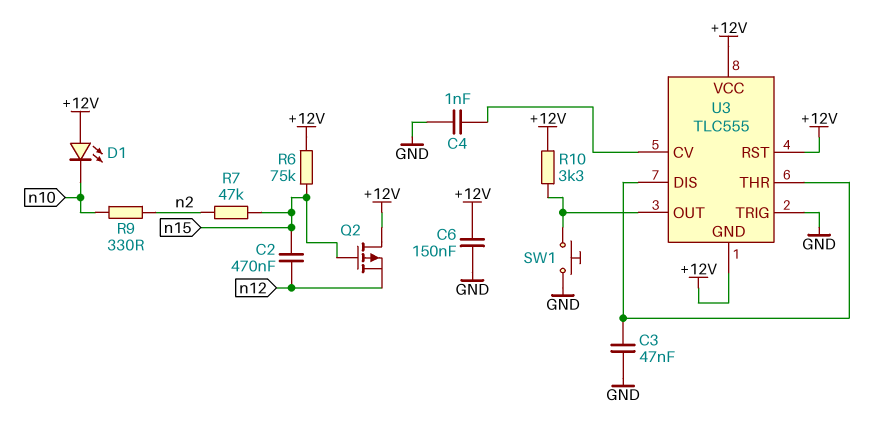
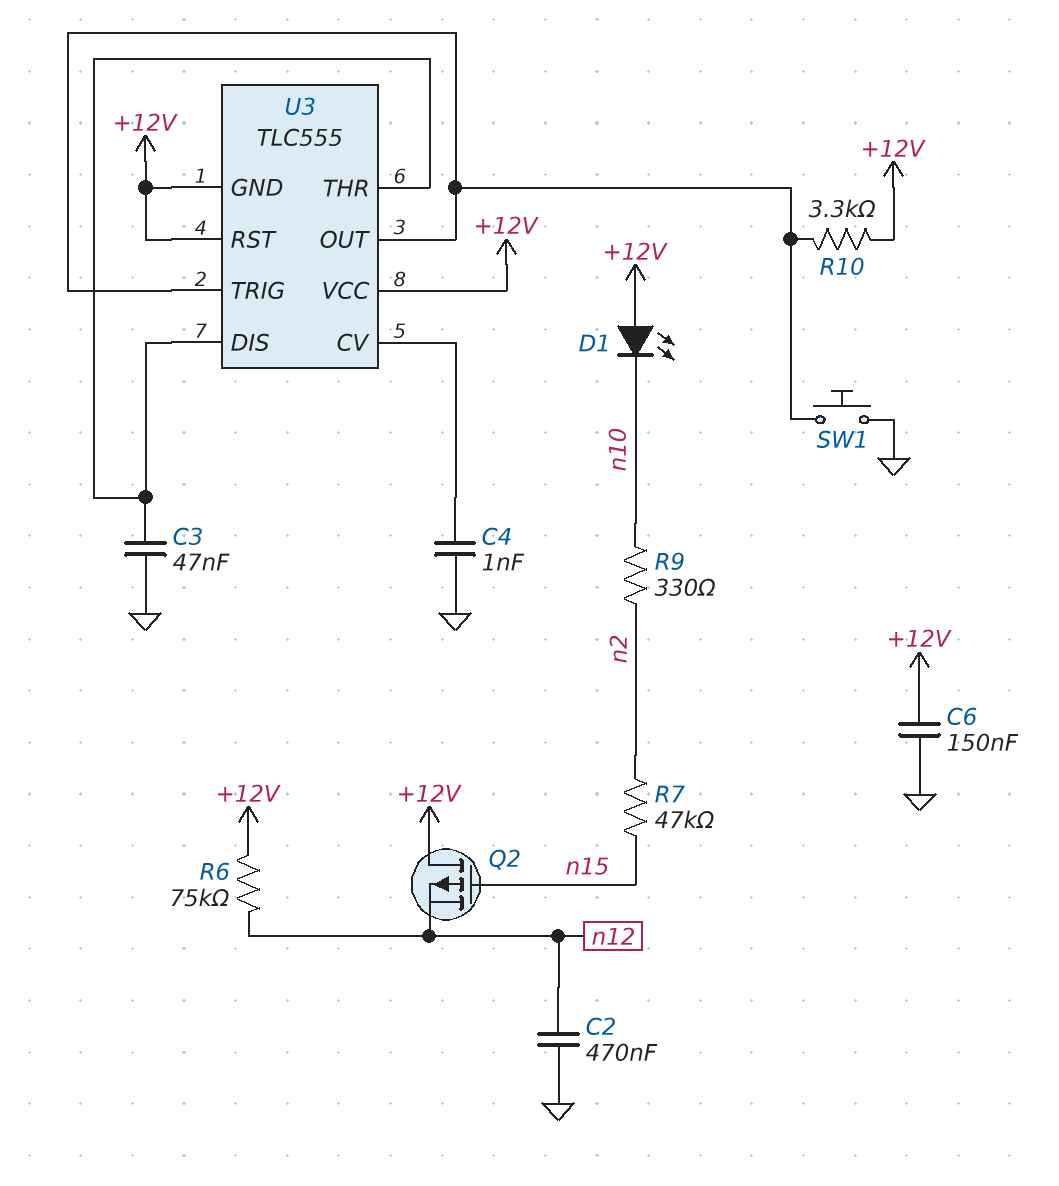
C2: 470nF (n12, n15) -> 470nF (GND, n12)
R6: 75k (+12V, n15) -> 75k (+12V, n12)
U3 pin TRIG: GND -> U3/OUT

